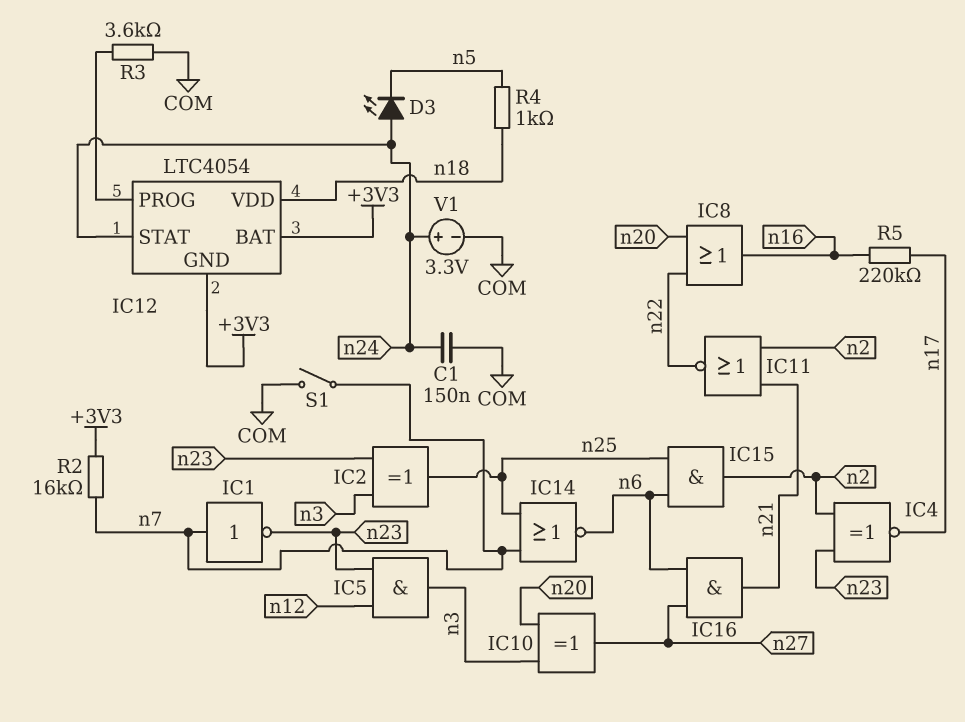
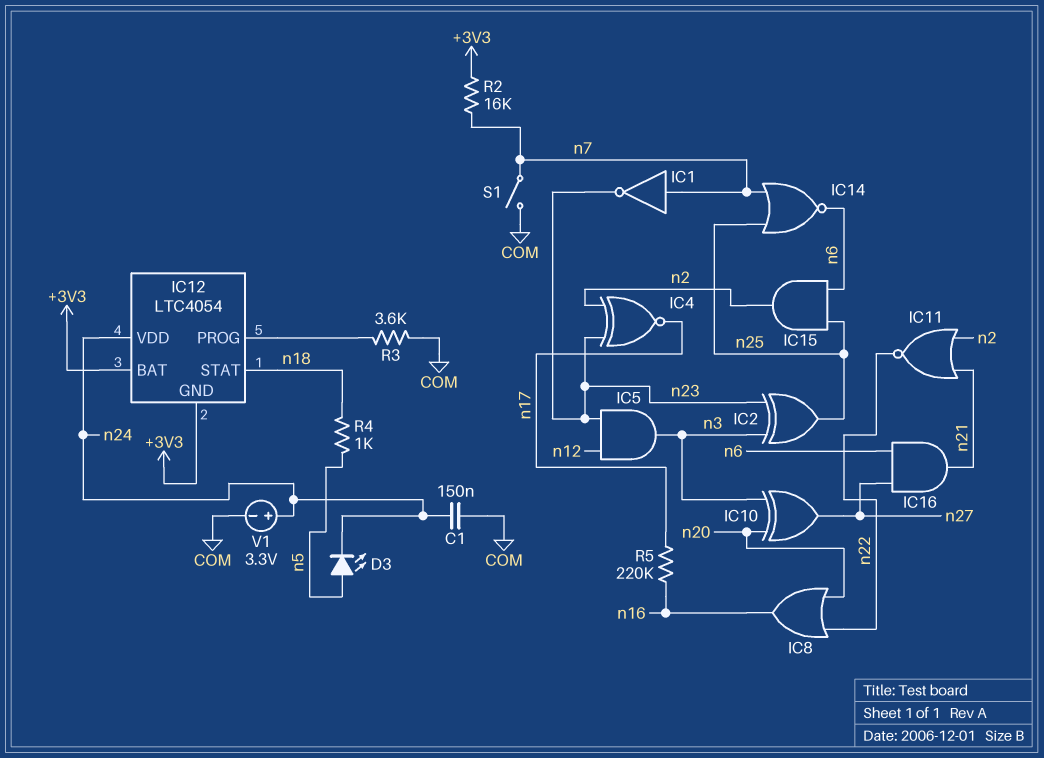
D3: LED (A n24, K n5) -> LED (A n5, K n24)
IC12 pin STAT: n24 -> n18
IC12 pin VDD: n18 -> n24

